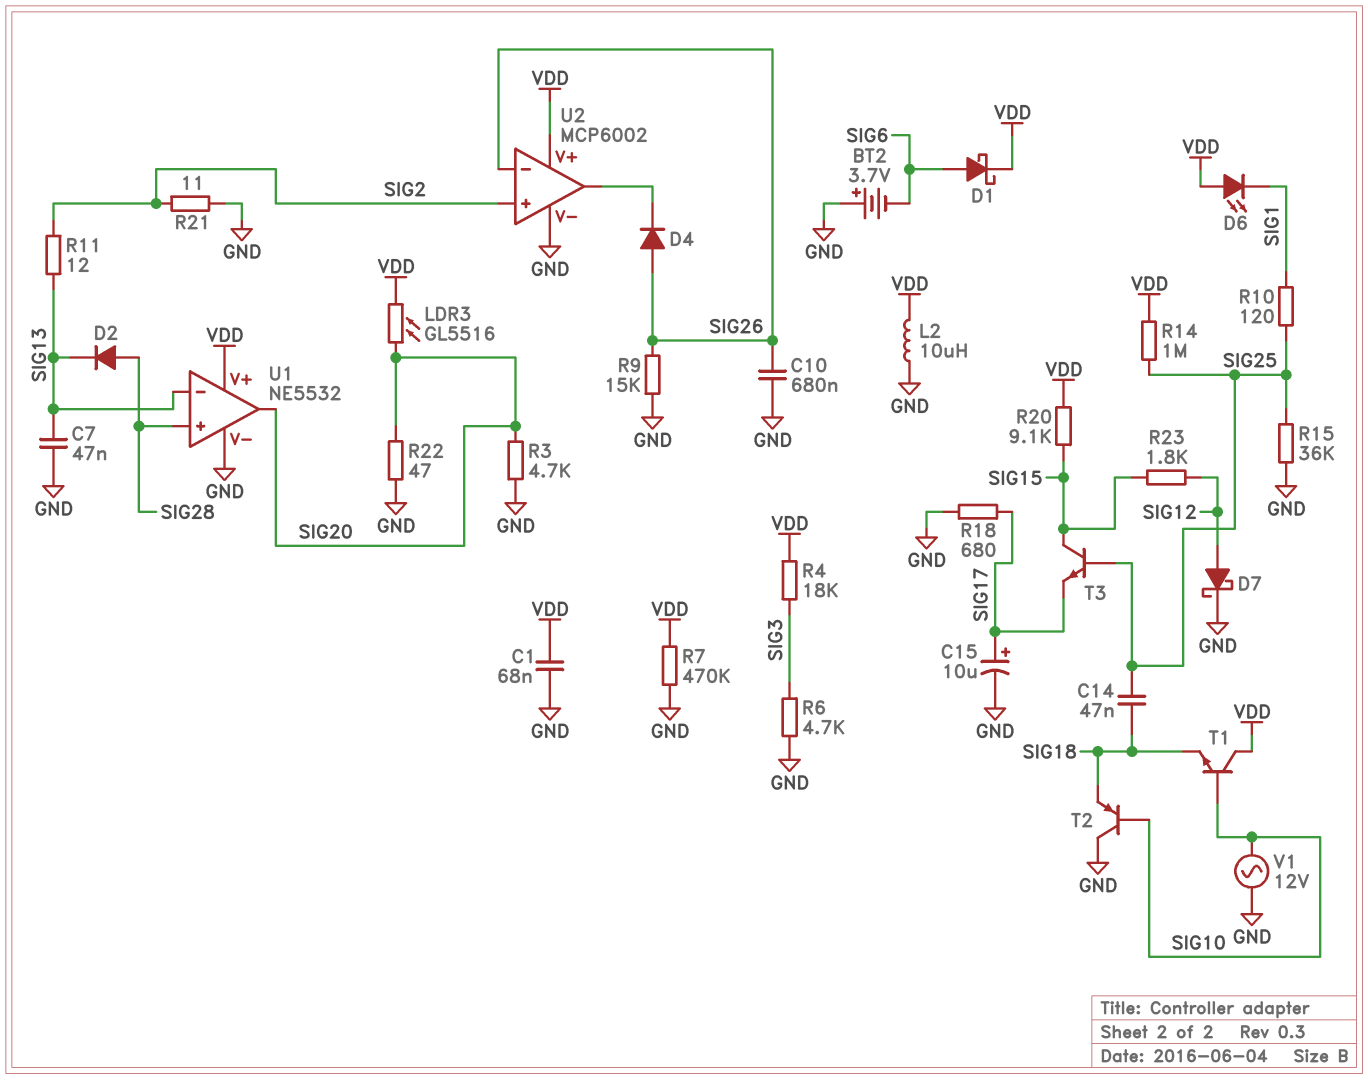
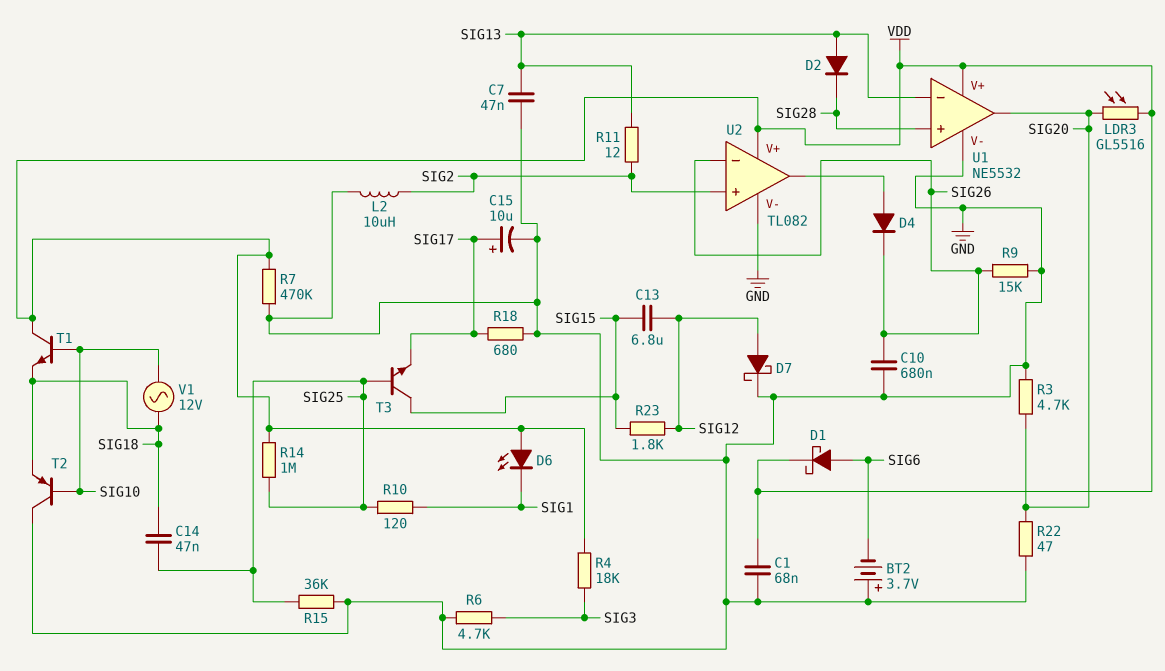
C13: none -> 6.8uF (SIG12, SIG15)
D2: diode (A SIG28, K SIG13) -> diode (A SIG13, K SIG28)
D4: diode (A SIG26, K U2/out) -> diode (A U2/out, K SIG26)
L2: 10uH (GND, VDD) -> 10uH (GND, SIG2)
R20: 9.1k (SIG15, VDD) -> none
R21: 11 (GND, SIG2) -> none
U2: MCP6002 -> TL082
V1: AC 12V (GND, SIG10) -> AC 12V (SIG10, SIG18)

